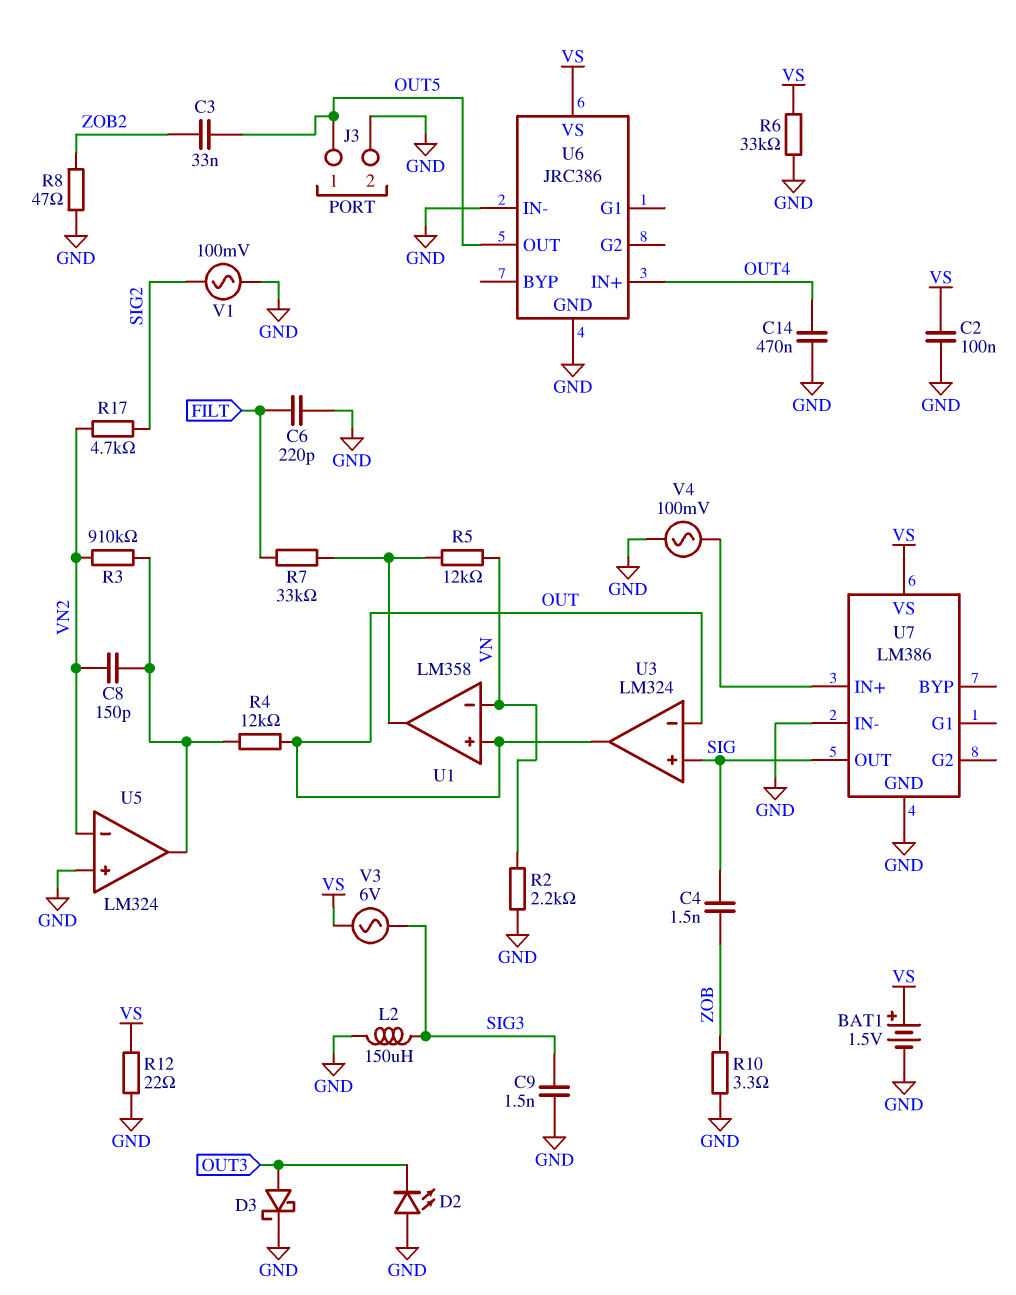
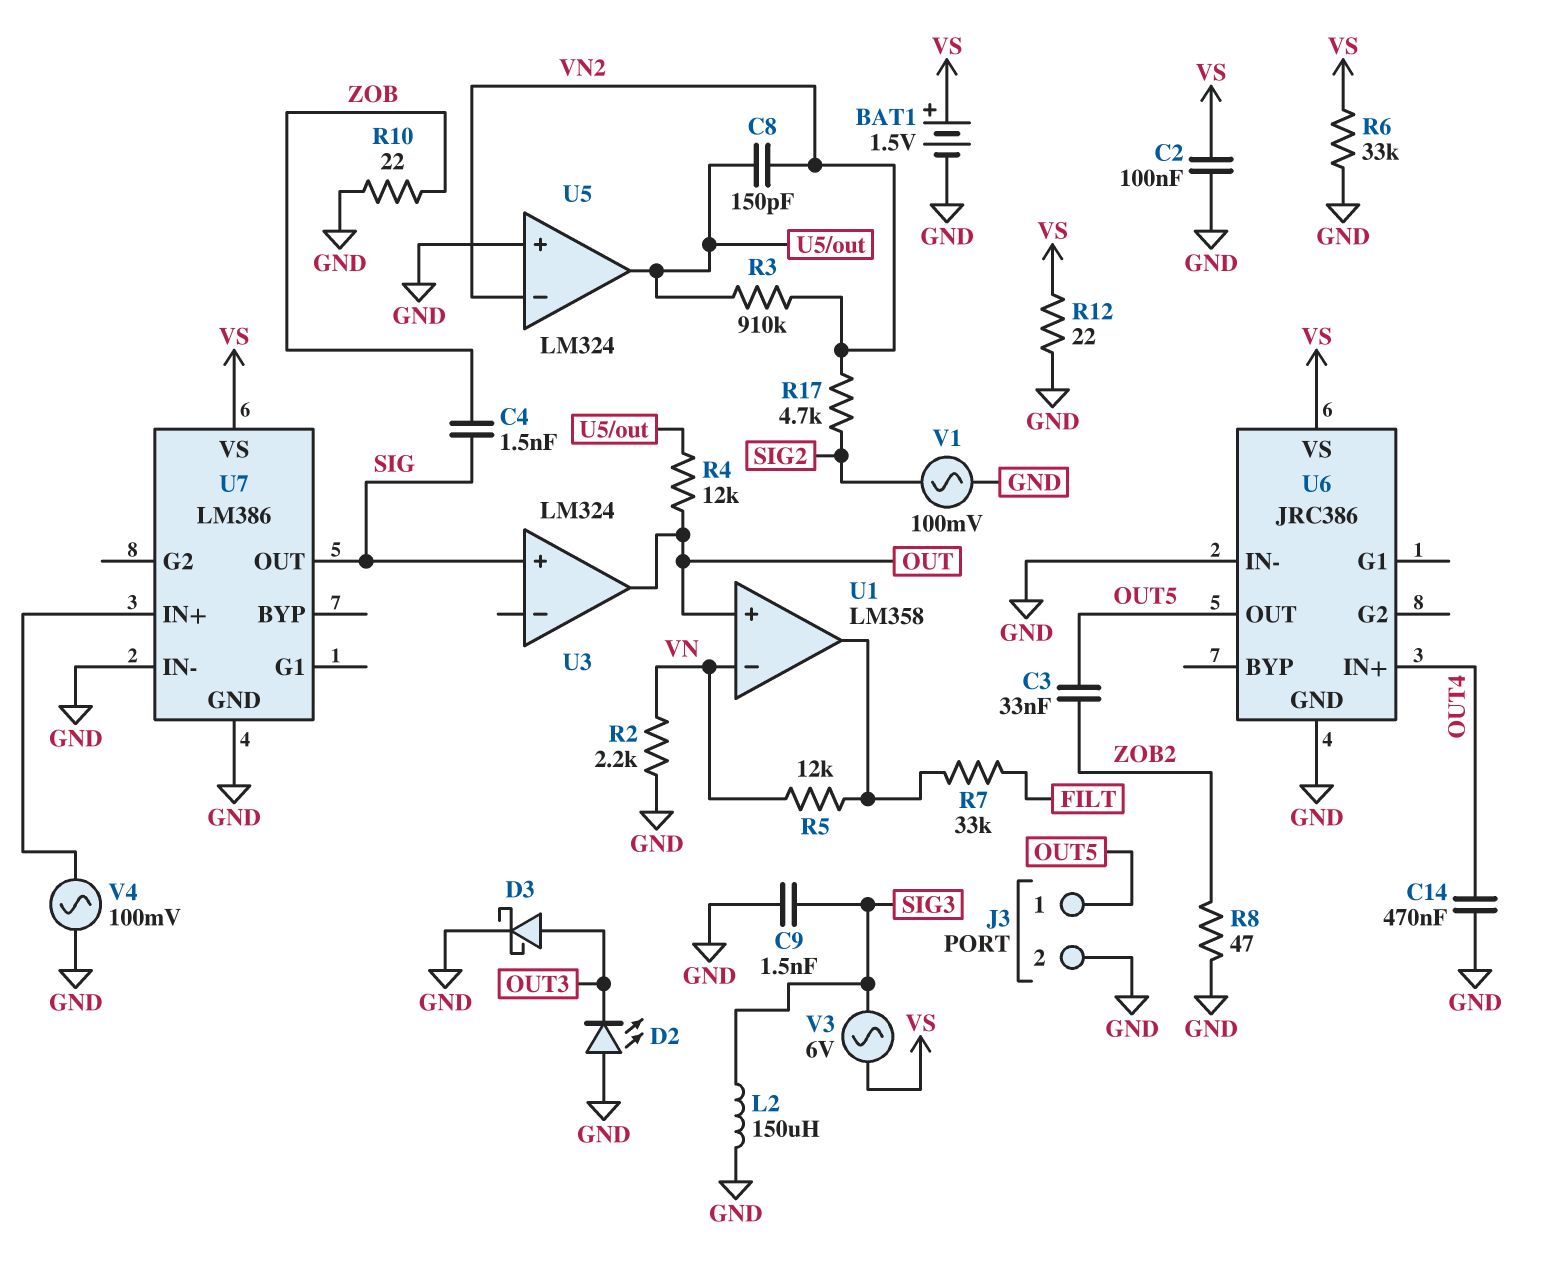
C6: 220pF (FILT, GND) -> none
R10: 3.3 (GND, ZOB) -> 22 (GND, ZOB)
U3 pin in-: OUT -> none

